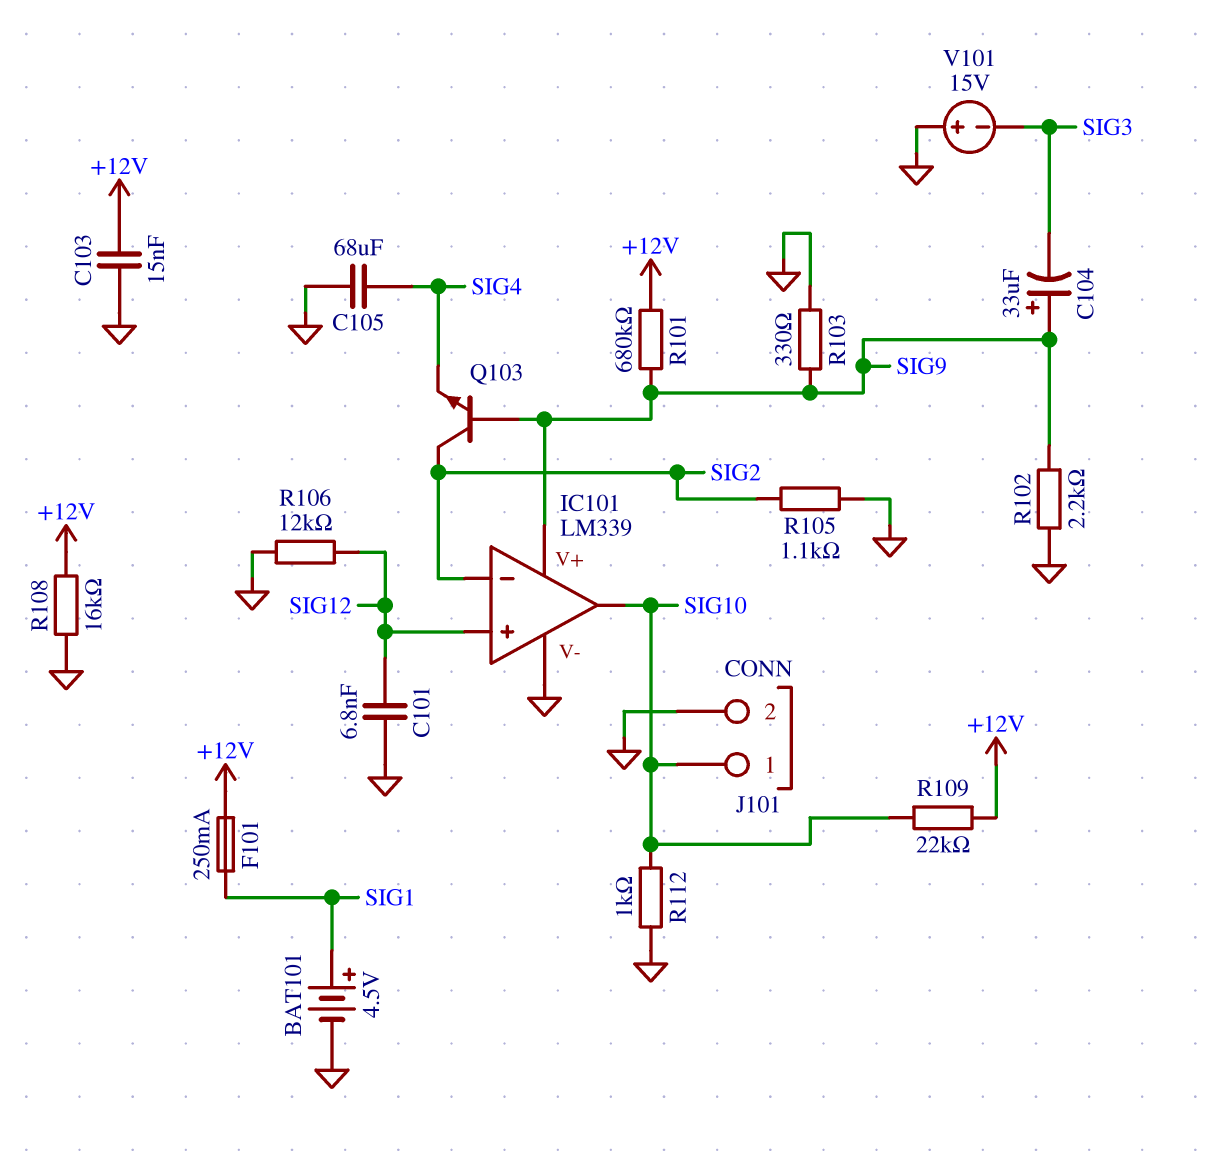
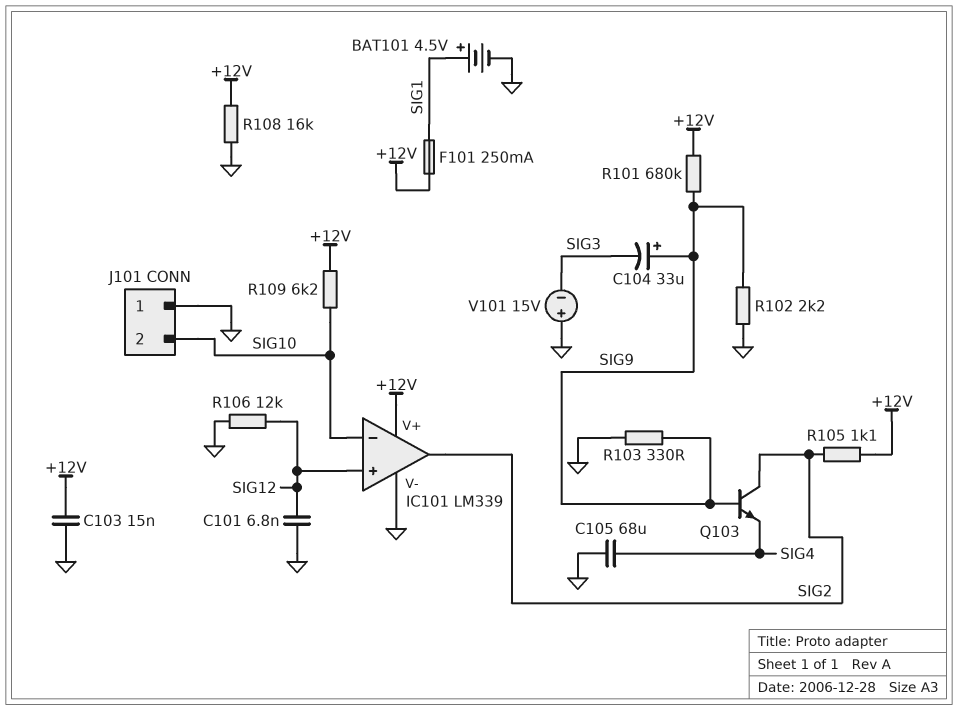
IC101 pin V+: SIG9 -> +12V
IC101 pin in-: SIG2 -> SIG10
IC101 pin out: SIG10 -> SIG2
J101 pin 1: SIG10 -> GND
J101 pin 2: GND -> SIG10
R105: 1.1k (GND, SIG2) -> 1.1k (+12V, SIG2)
R109: 22k (+12V, SIG10) -> 6.2k (+12V, SIG10)
R112: 1k (GND, SIG10) -> none

